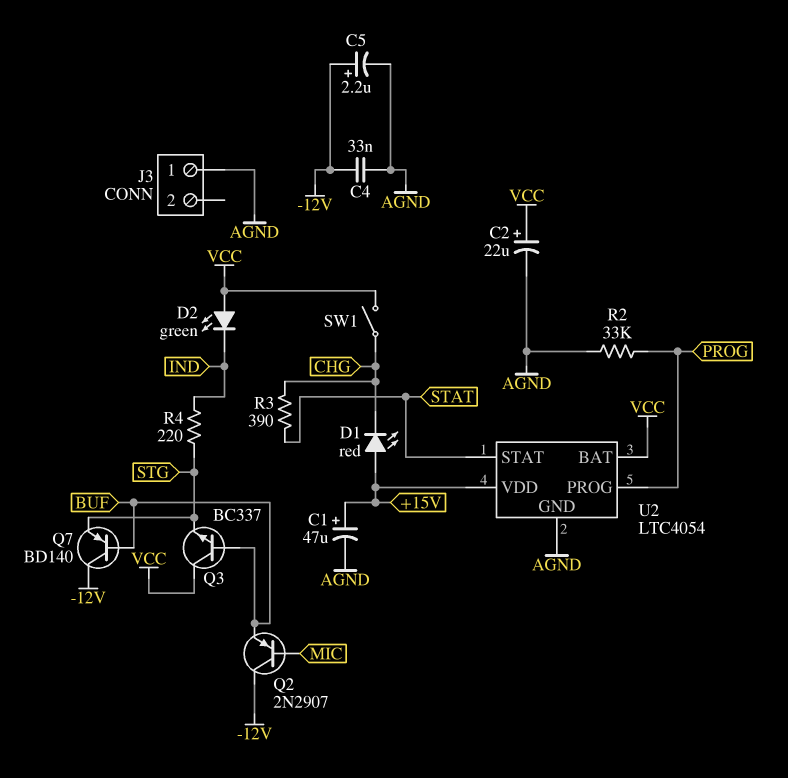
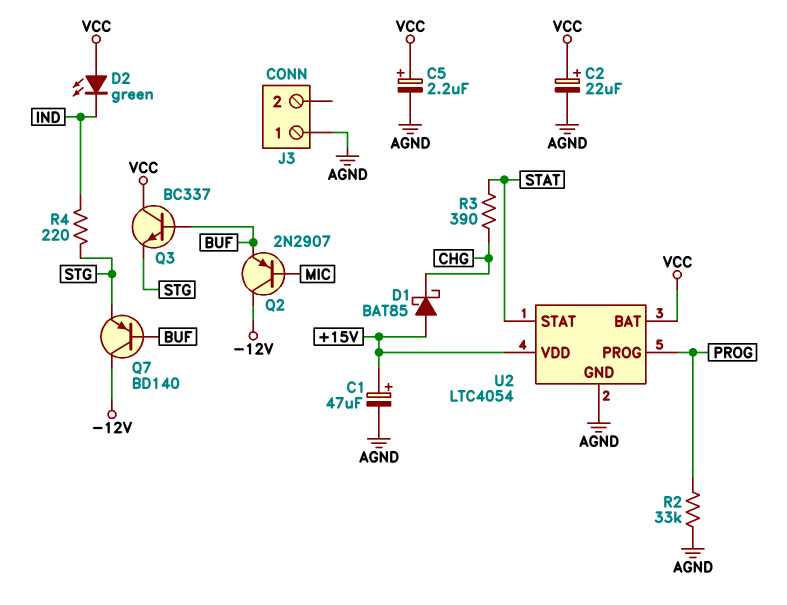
C4: 33nF (-12V, AGND) -> none
C5: 2.2uF (plus -12V, minus AGND) -> 2.2uF (plus VCC, minus AGND)
D1: LED red (A +15V, K CHG) -> schottky BAT85 (A +15V, K CHG)
SW1: switch (CHG, VCC) -> none

